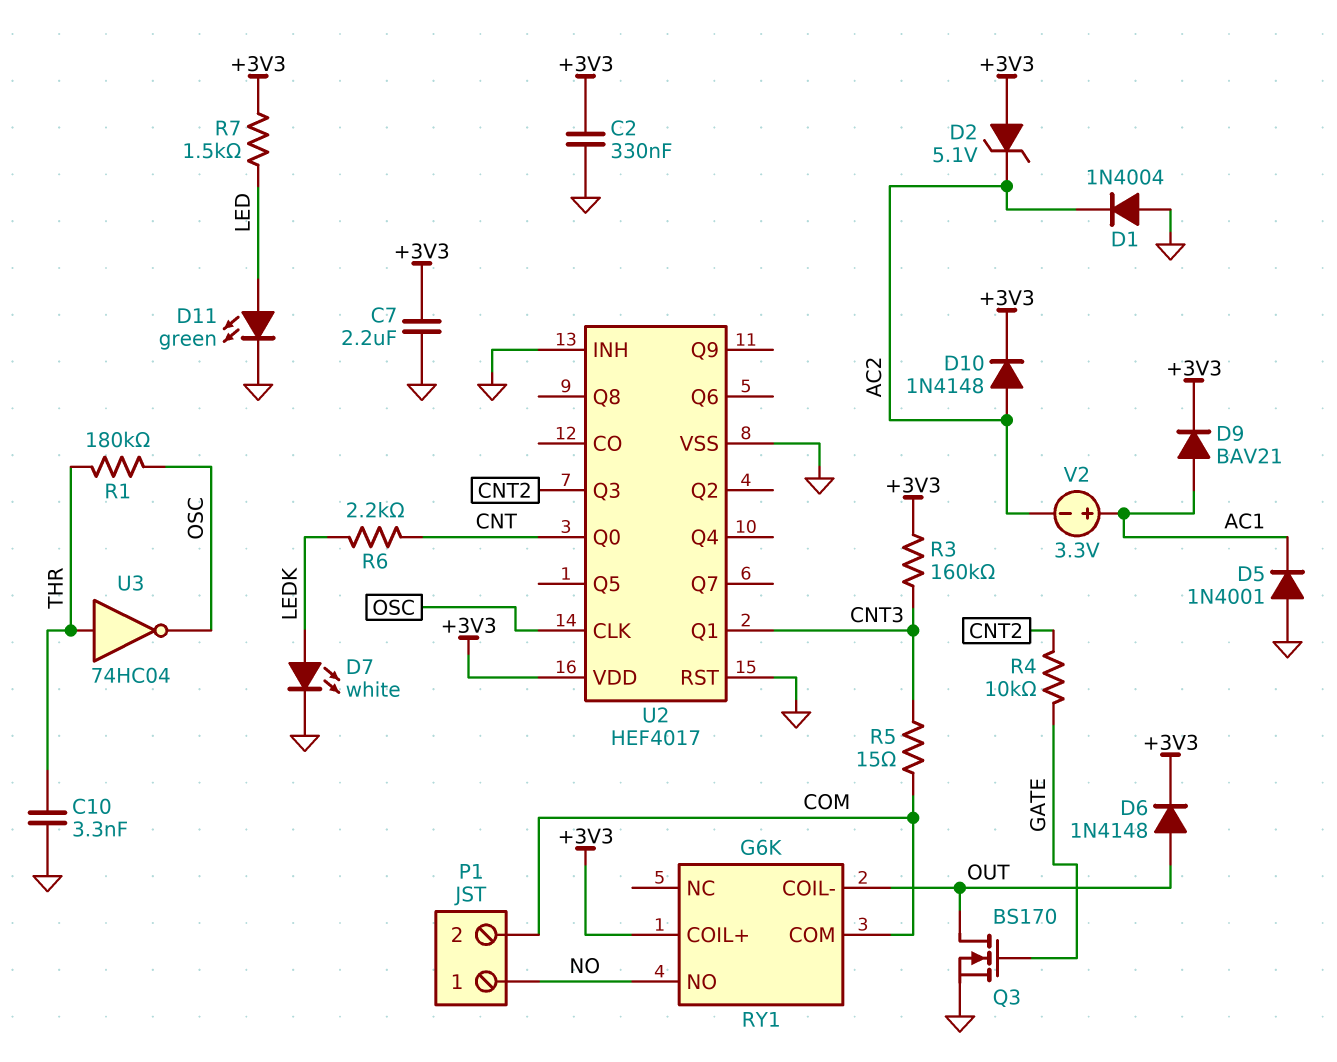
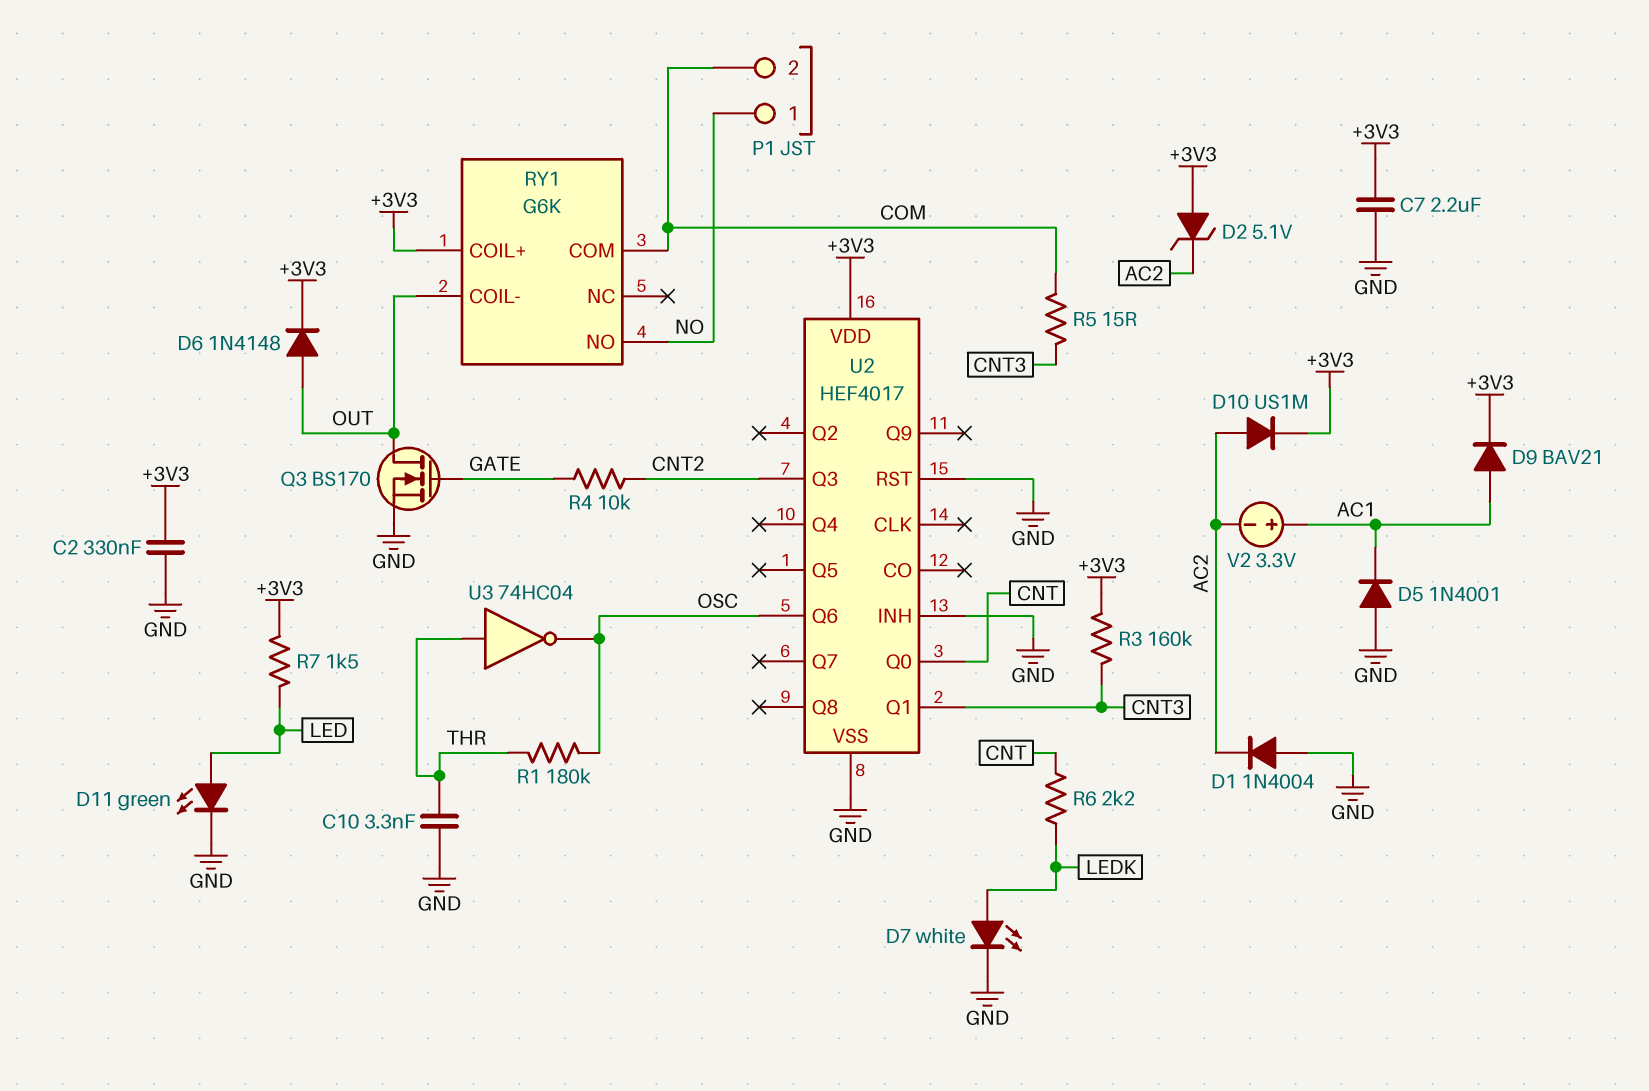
D10: diode 1N4148 (A AC2, K +3V3) -> diode US1M (A AC2, K +3V3)
U2 pin CLK: OSC -> none
U2 pin Q6: none -> OSC

